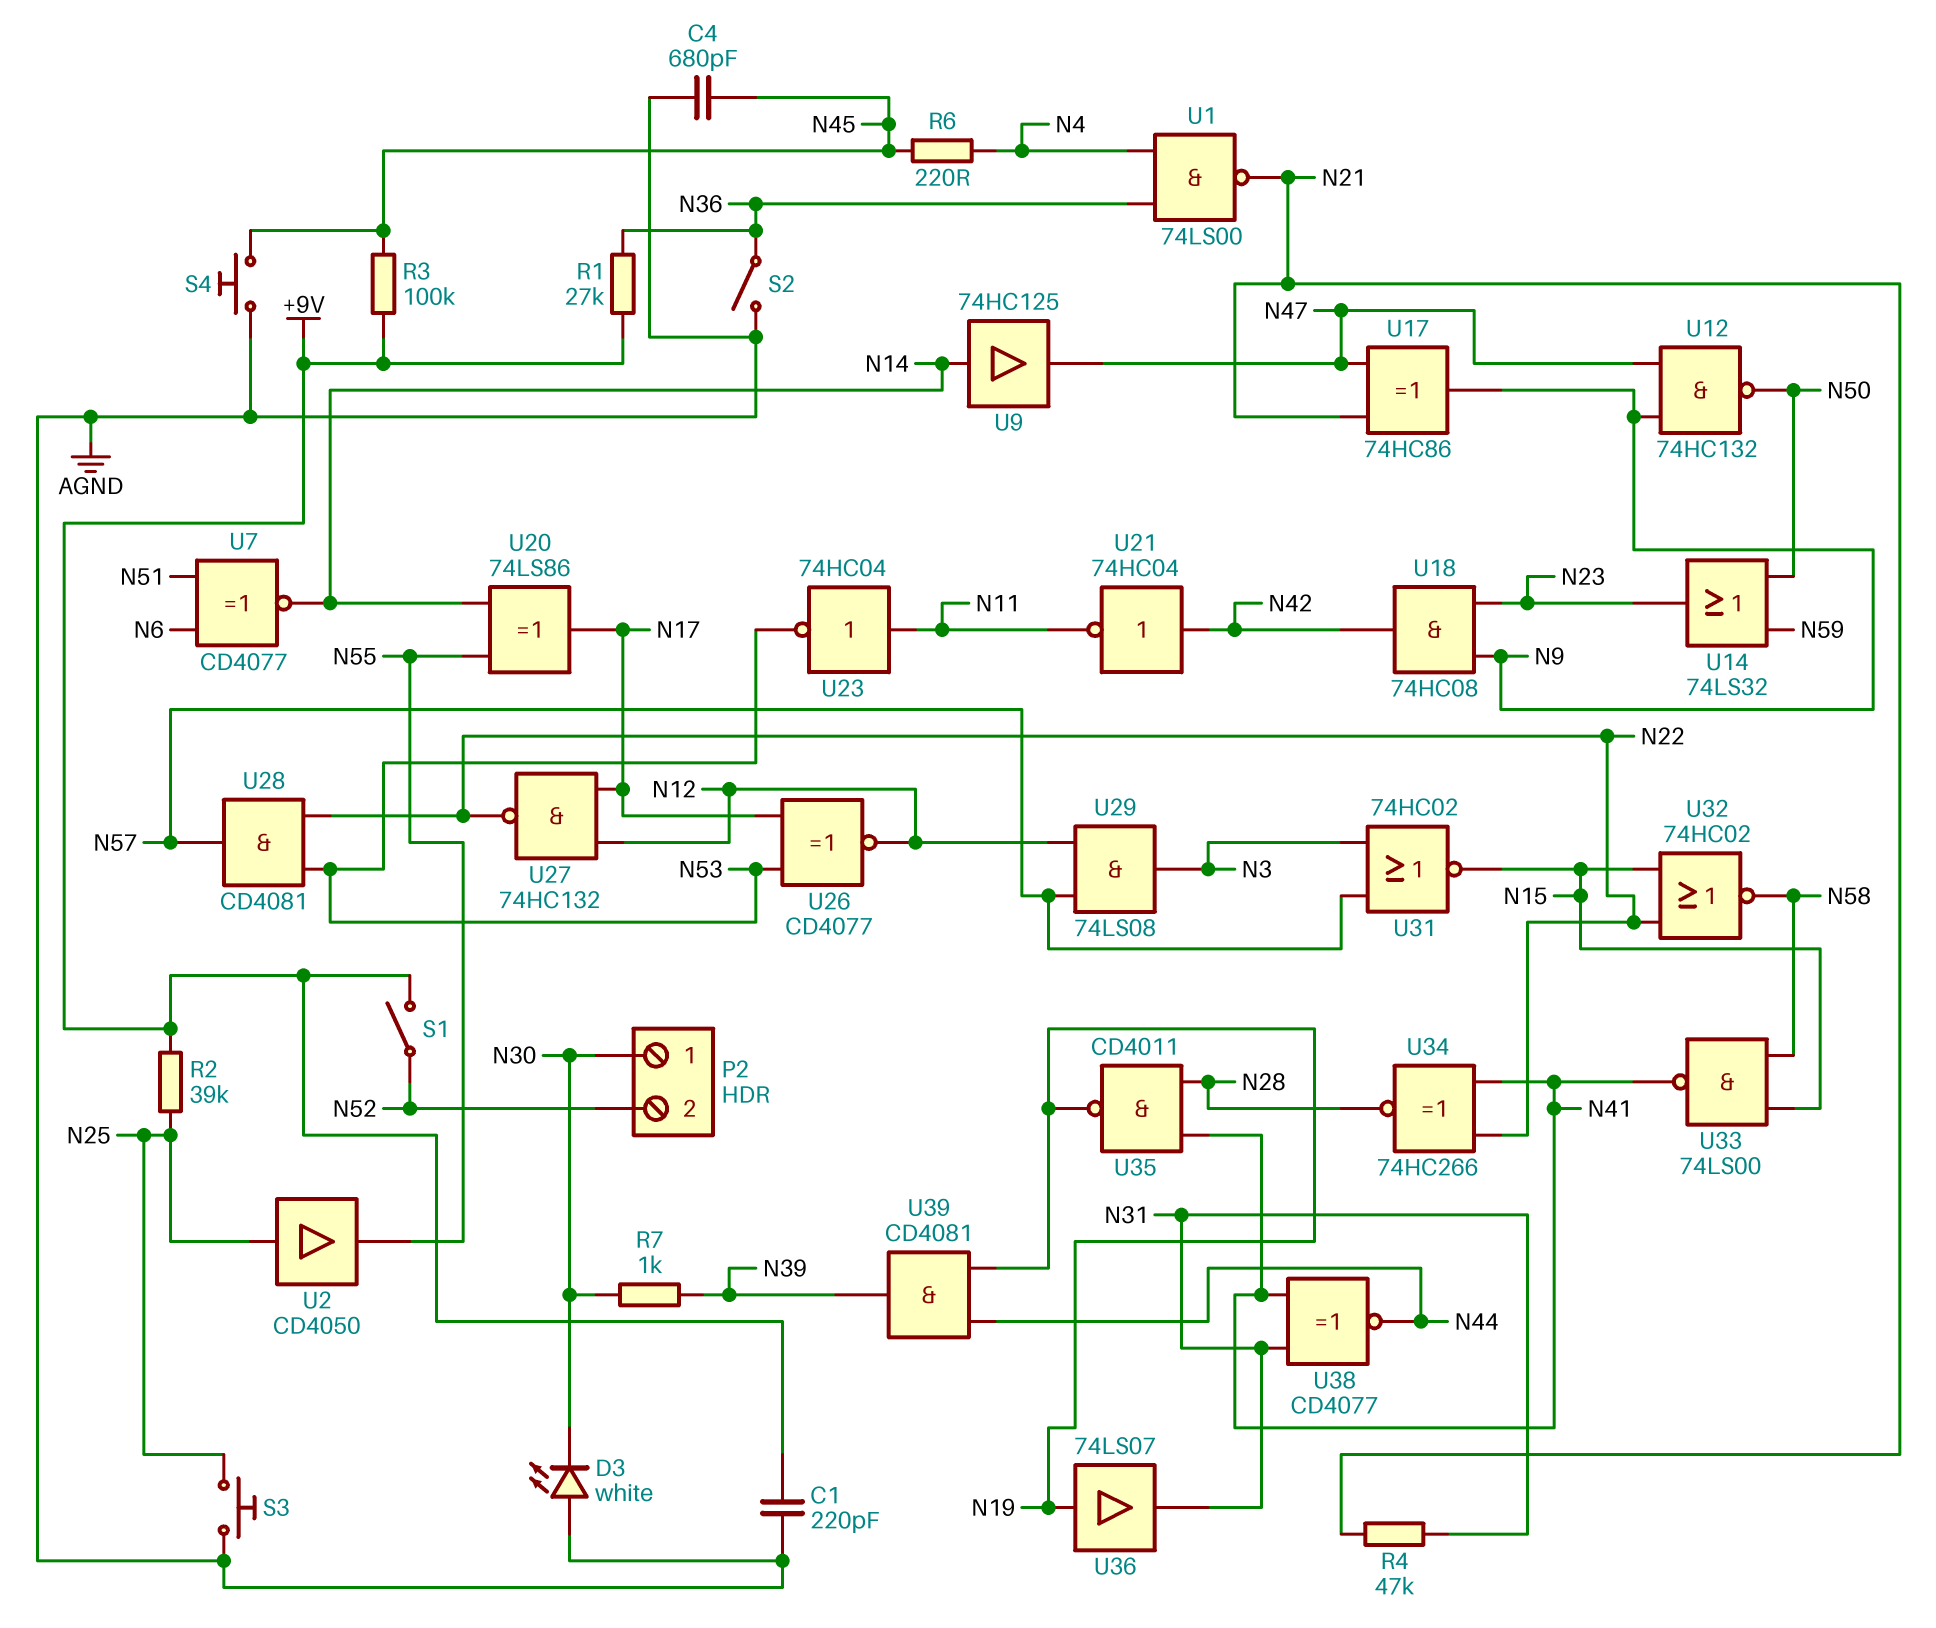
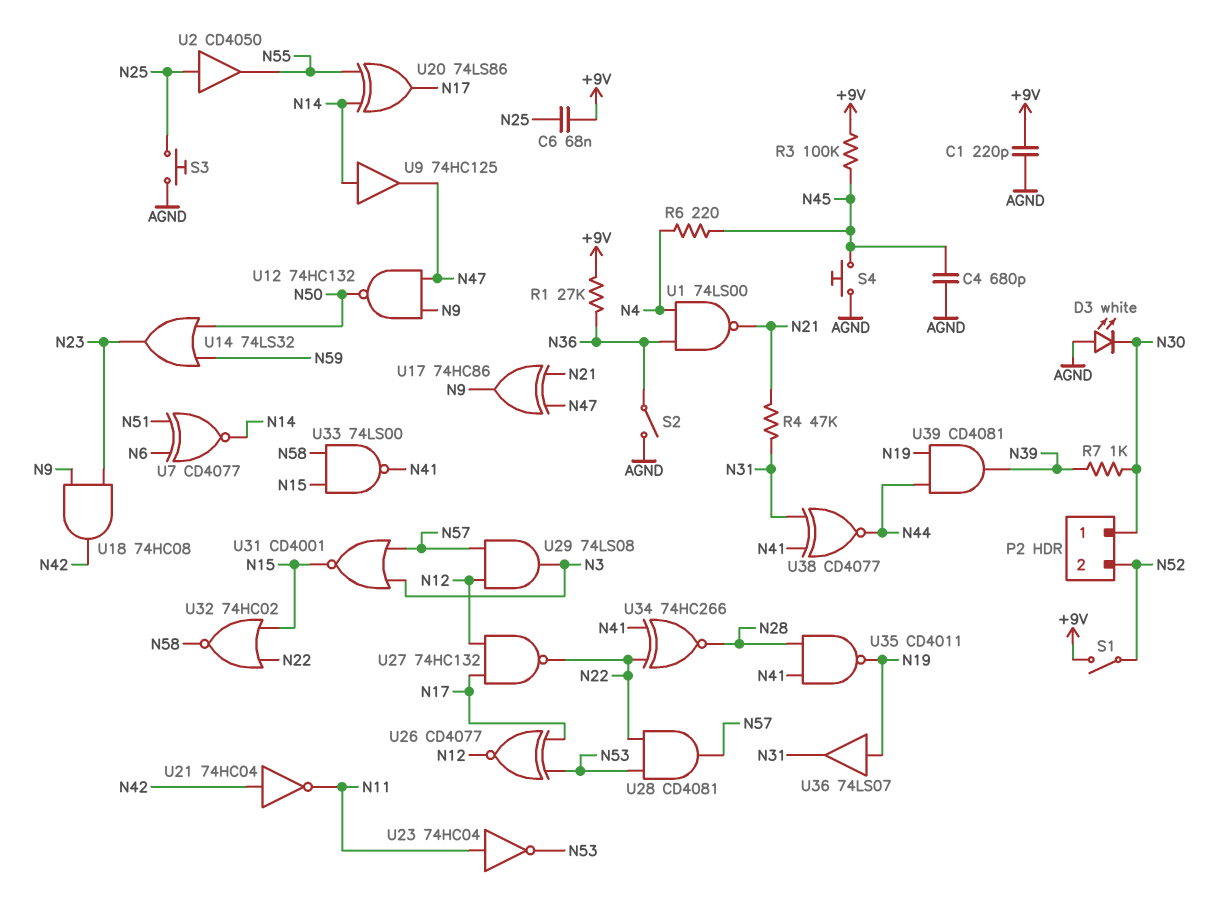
C6: none -> 68nF (+9V, N25)
R2: 39k (+9V, N25) -> none
U31: NOR 74HC02 (in N3, in N57, out N15) -> NOR CD4001 (in N3, in N57, out N15)

